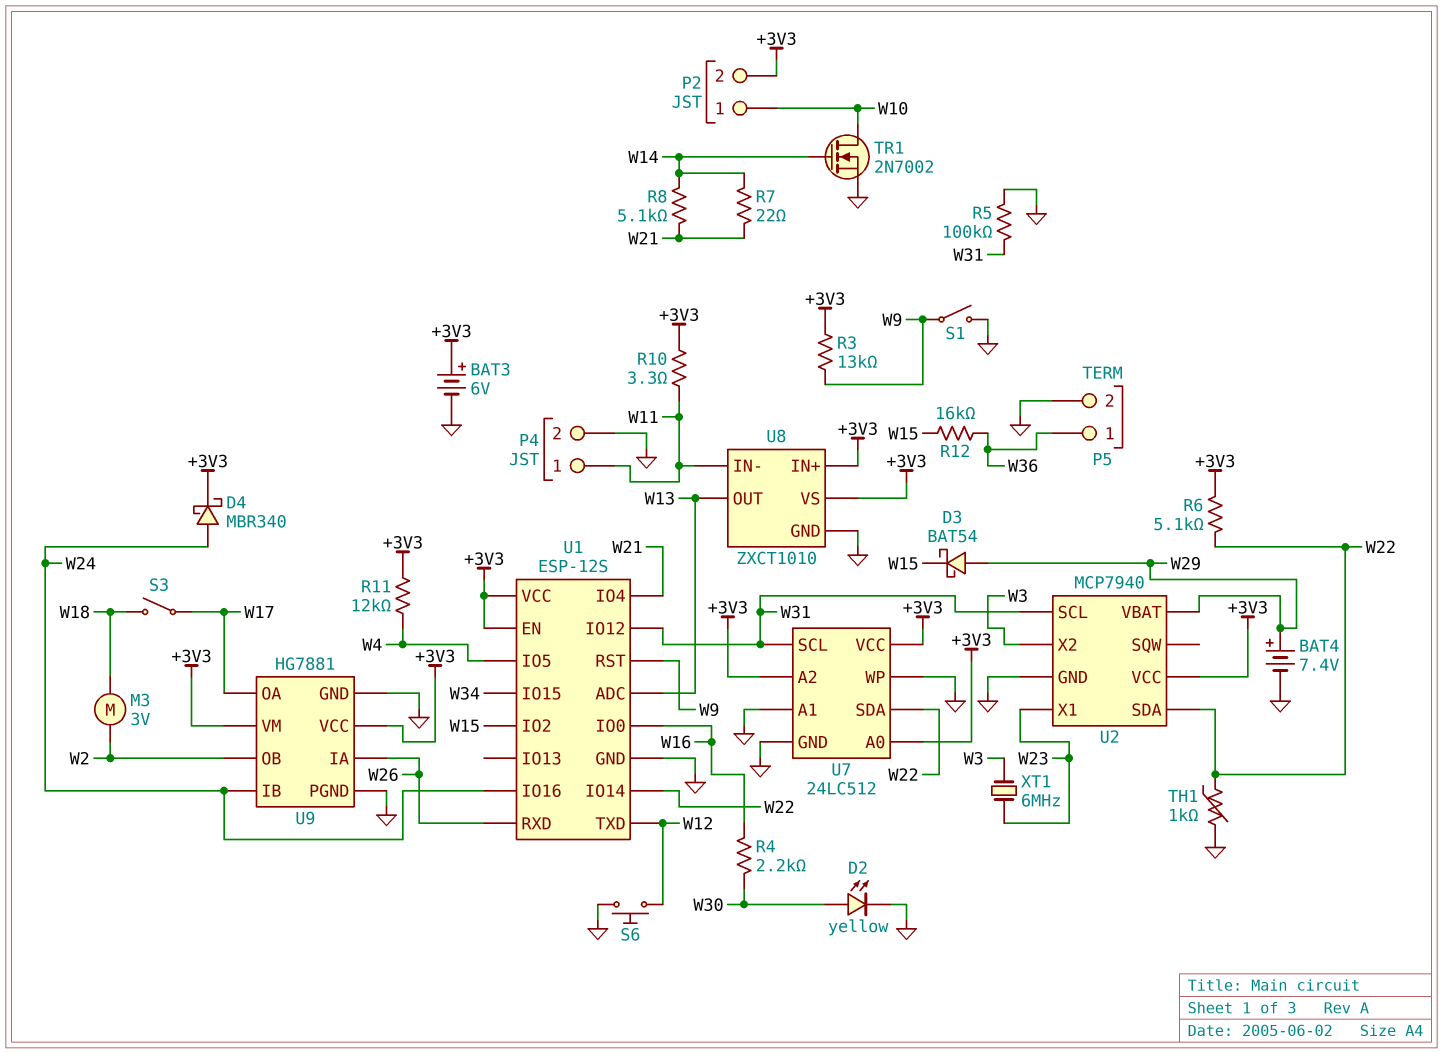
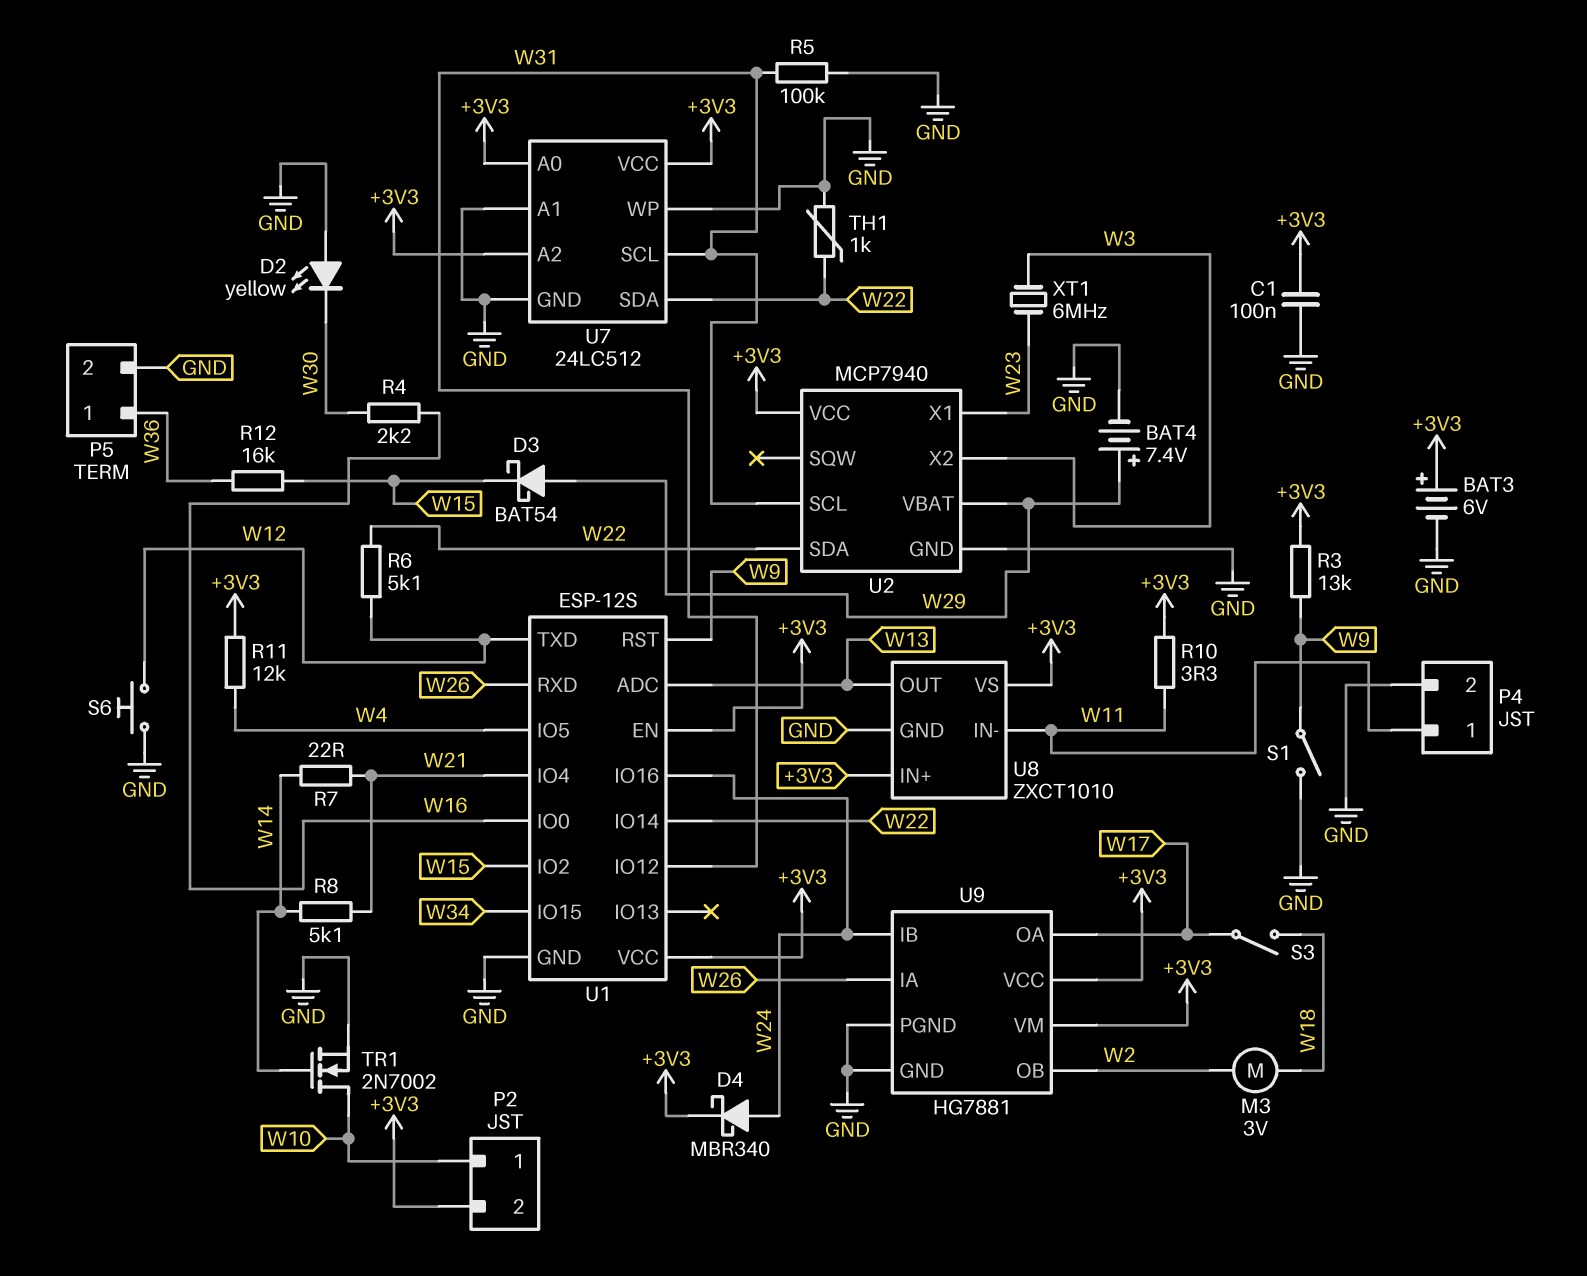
C1: none -> 100nF (+3V3, GND)
D2: LED yellow (A W30, K GND) -> LED yellow (A GND, K W30)
R6: 5.1k (+3V3, W22) -> 5.1k (W12, W22)

